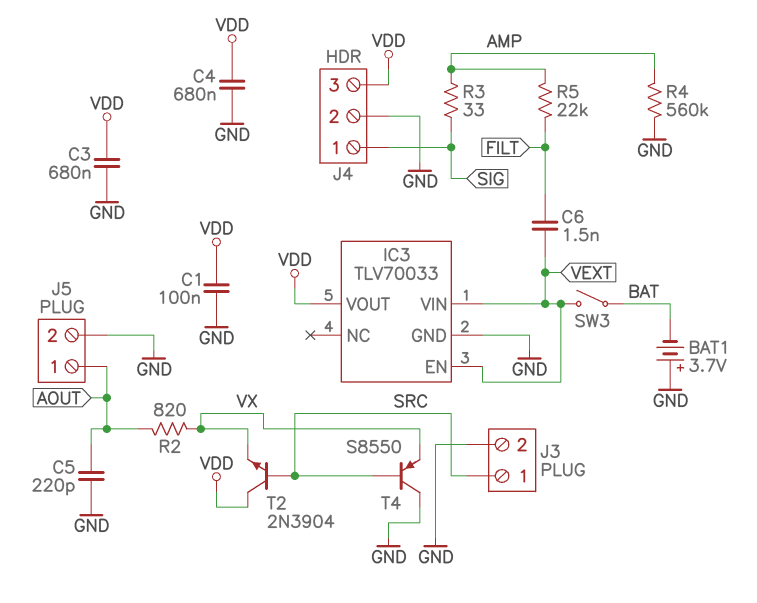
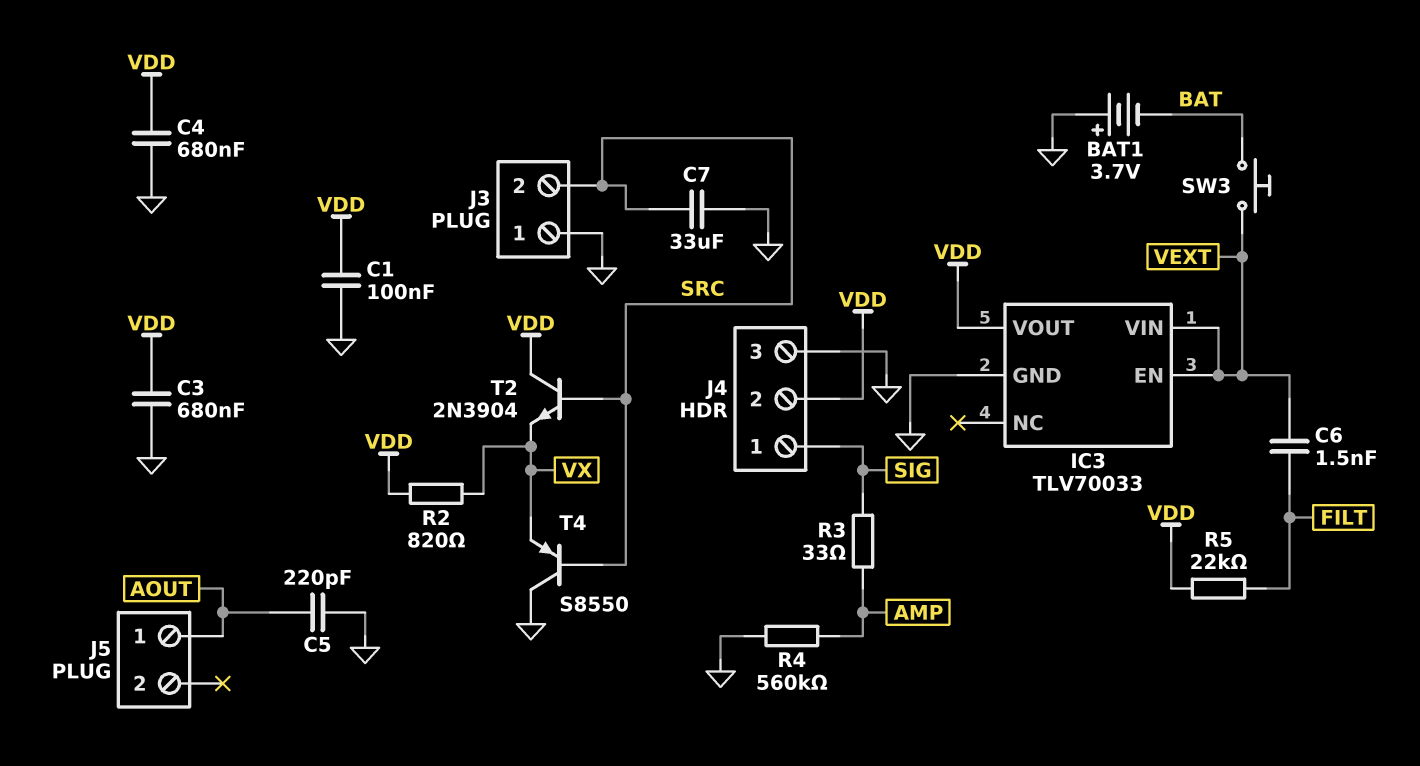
C7: none -> 33uF (GND, SRC)
J3 pin 1: SRC -> GND
J3 pin 2: GND -> SRC
J4 pin 2: GND -> VDD
J4 pin 3: VDD -> GND
J5 pin 2: GND -> none
R2: 820 (AOUT, VX) -> 820 (VDD, VX)
R5: 22k (AMP, FILT) -> 22k (FILT, VDD)
SW3: switch (BAT, VEXT) -> button (BAT, VEXT)

